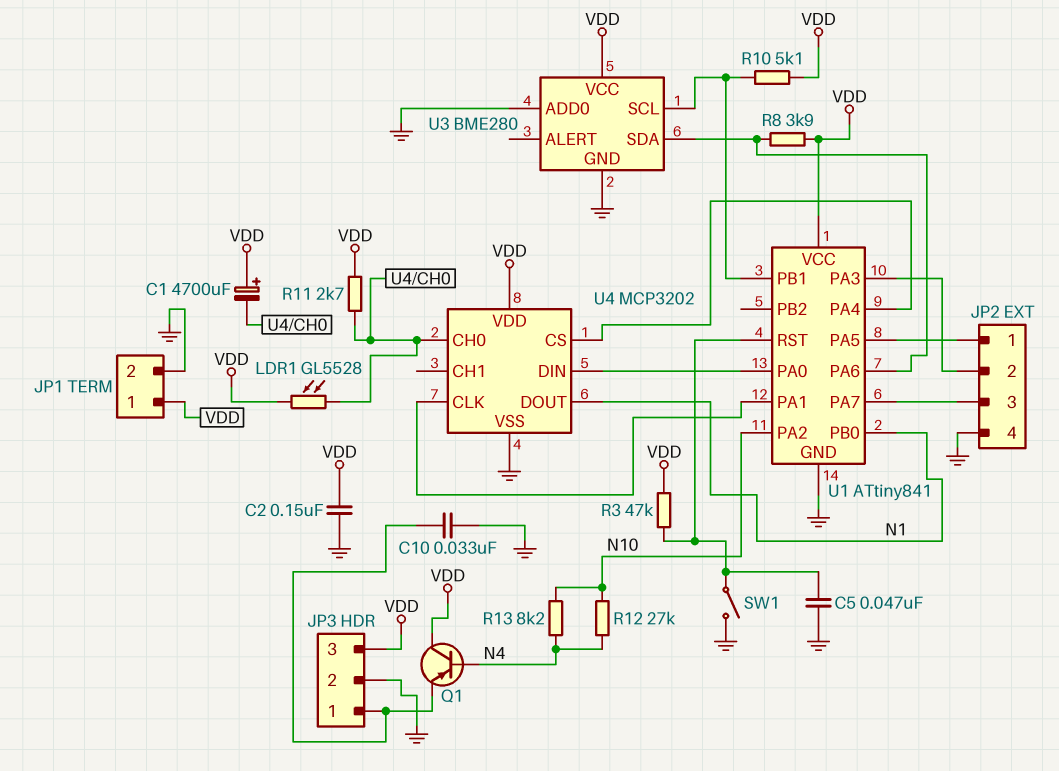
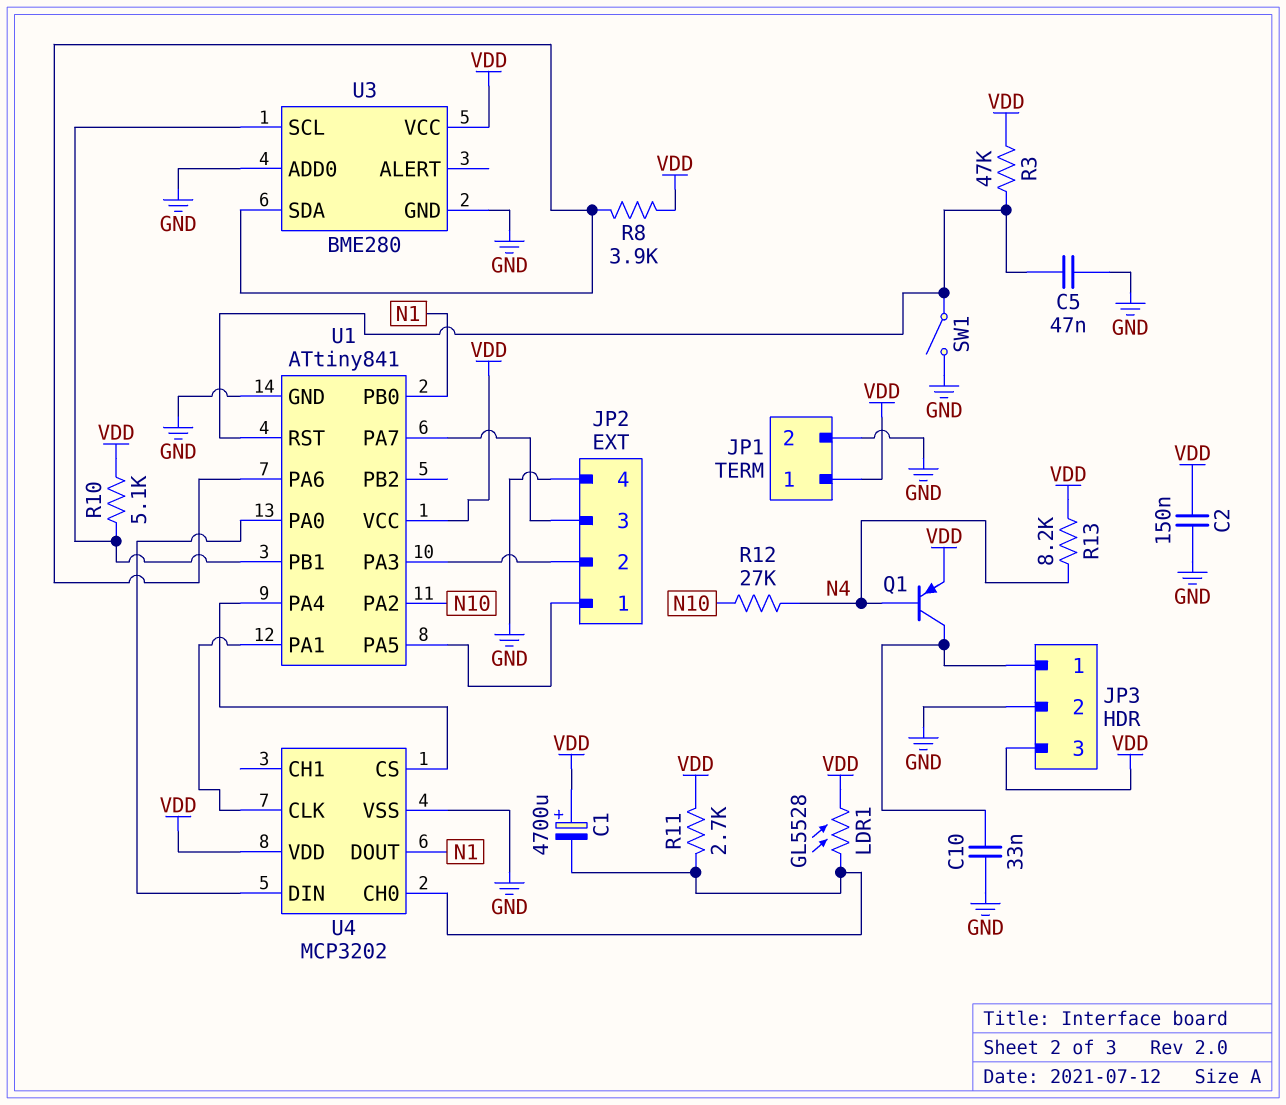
Q1: PNP (B N4, C VDD, E JP3/1) -> PNP (B N4, C JP3/1, E VDD)
R13: 8.2k (N4, N10) -> 8.2k (N4, VDD)

